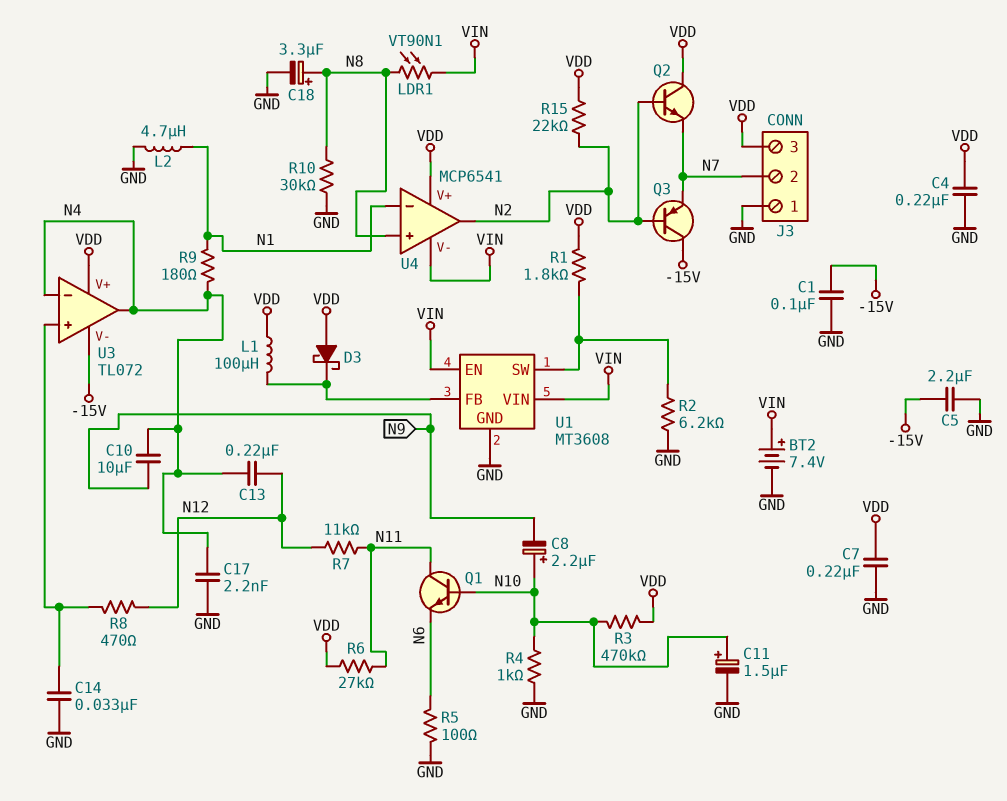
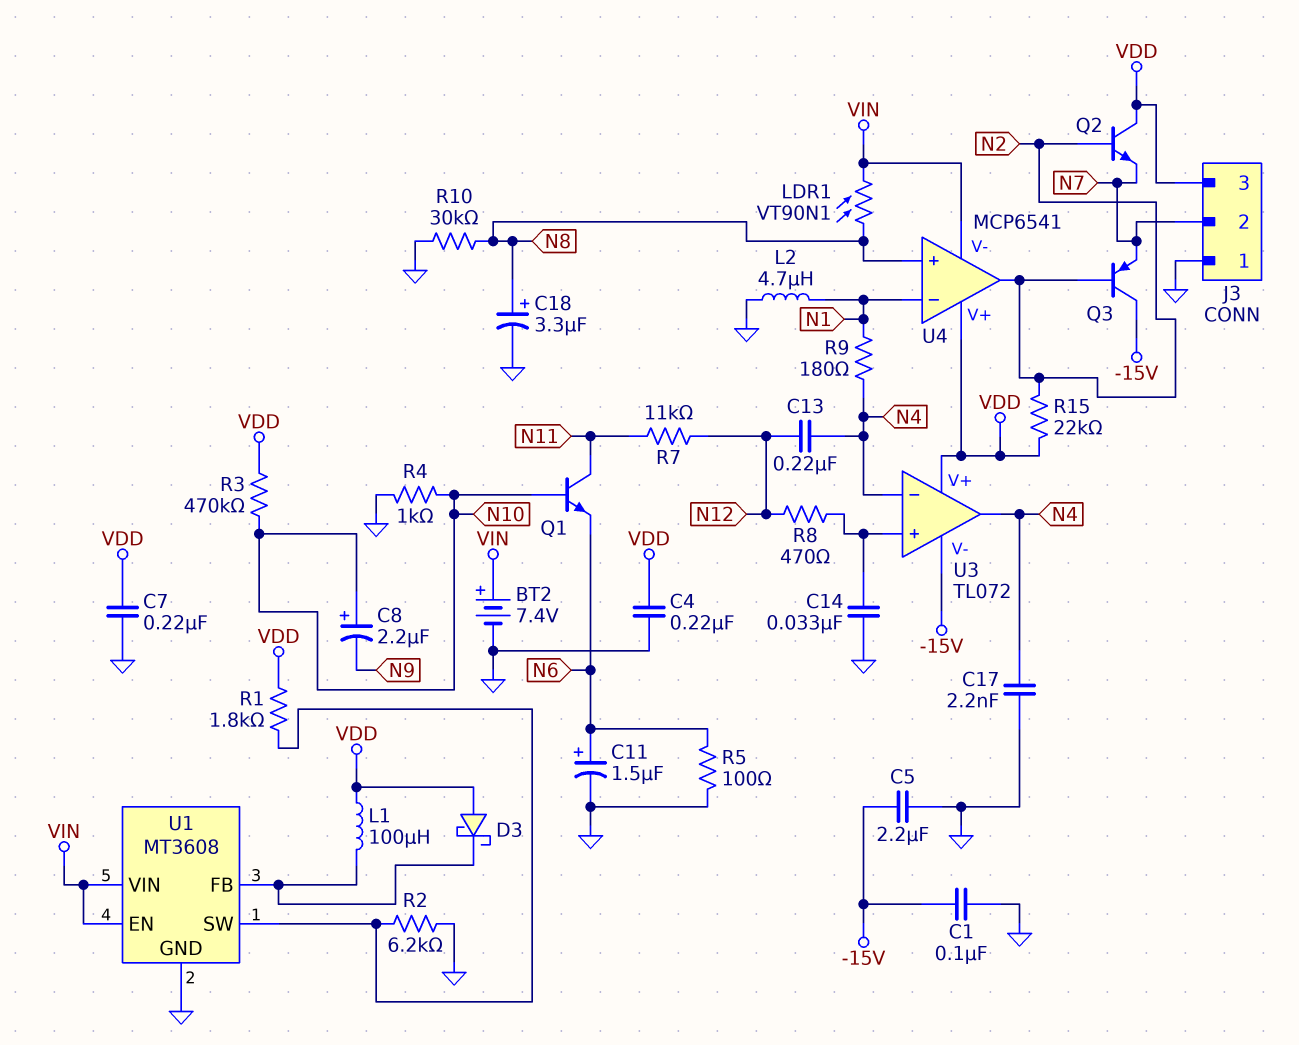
C10: 10uF (N4, N9) -> none
C11: 1.5uF (plus N10, minus GND) -> 1.5uF (plus N6, minus GND)
R6: 27k (N11, VDD) -> none

